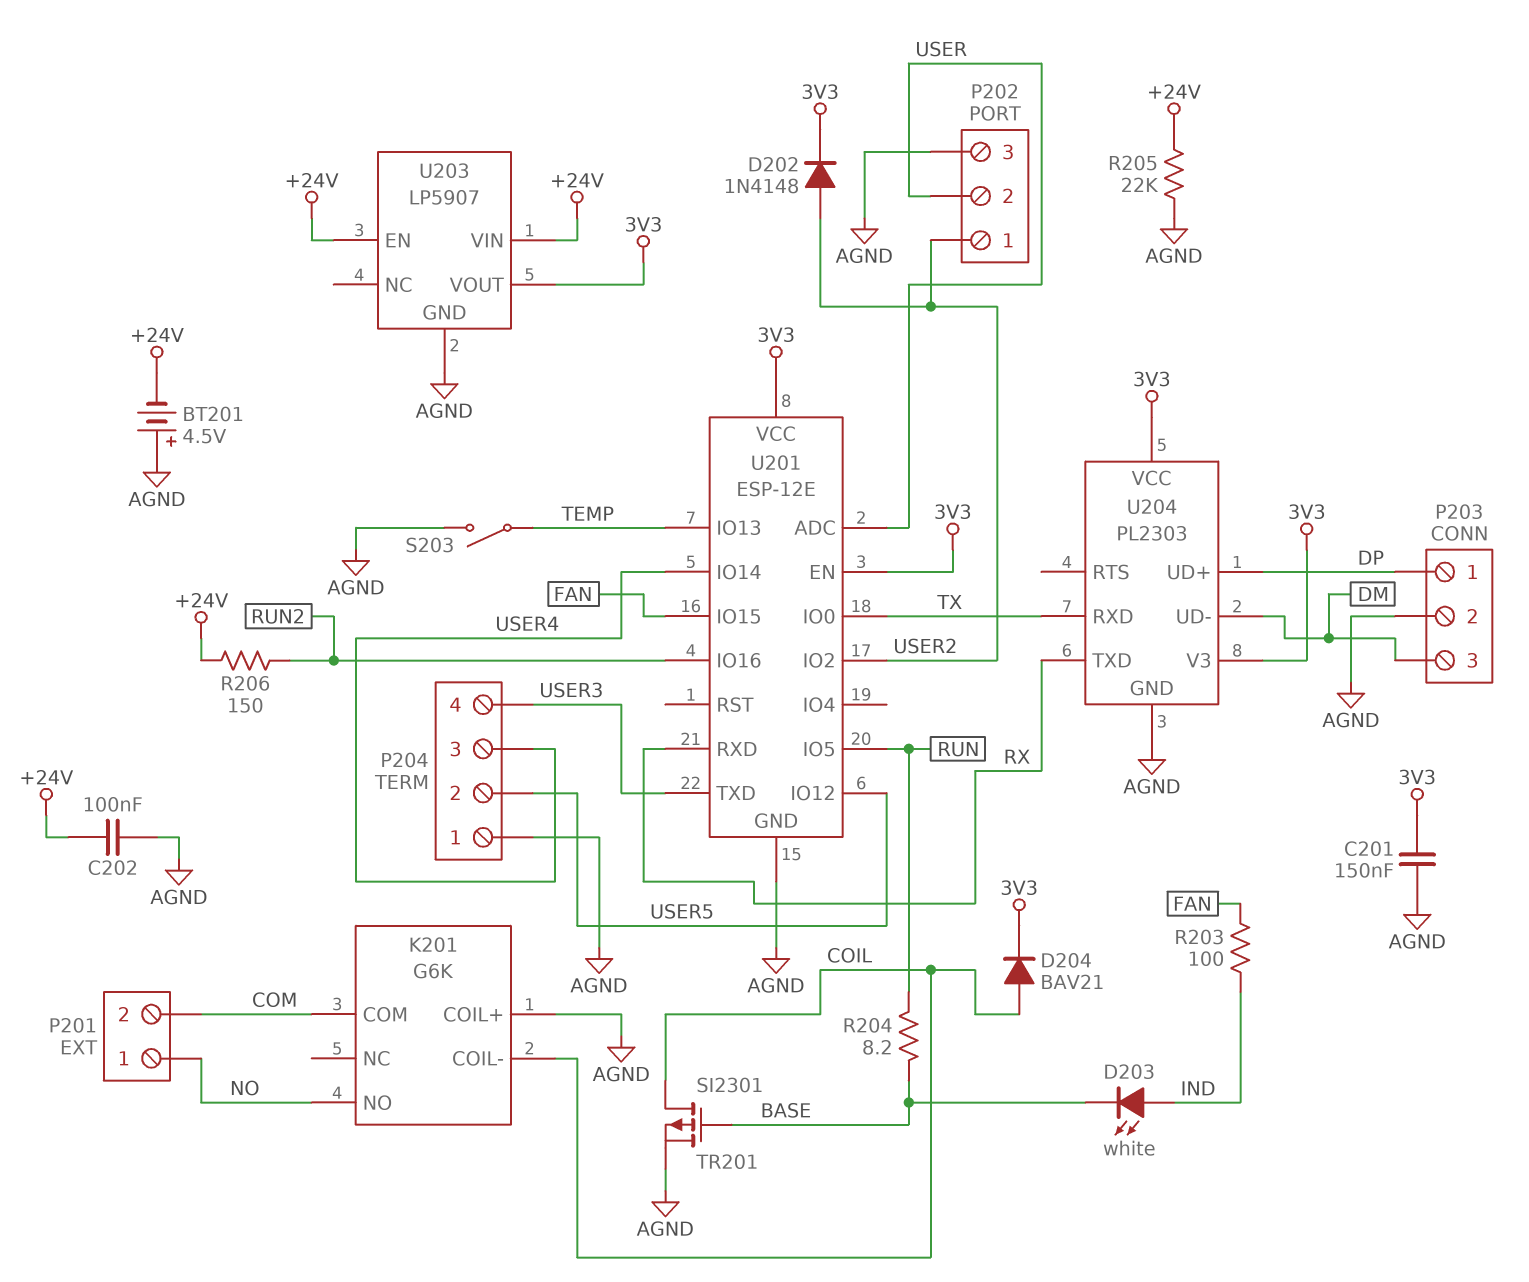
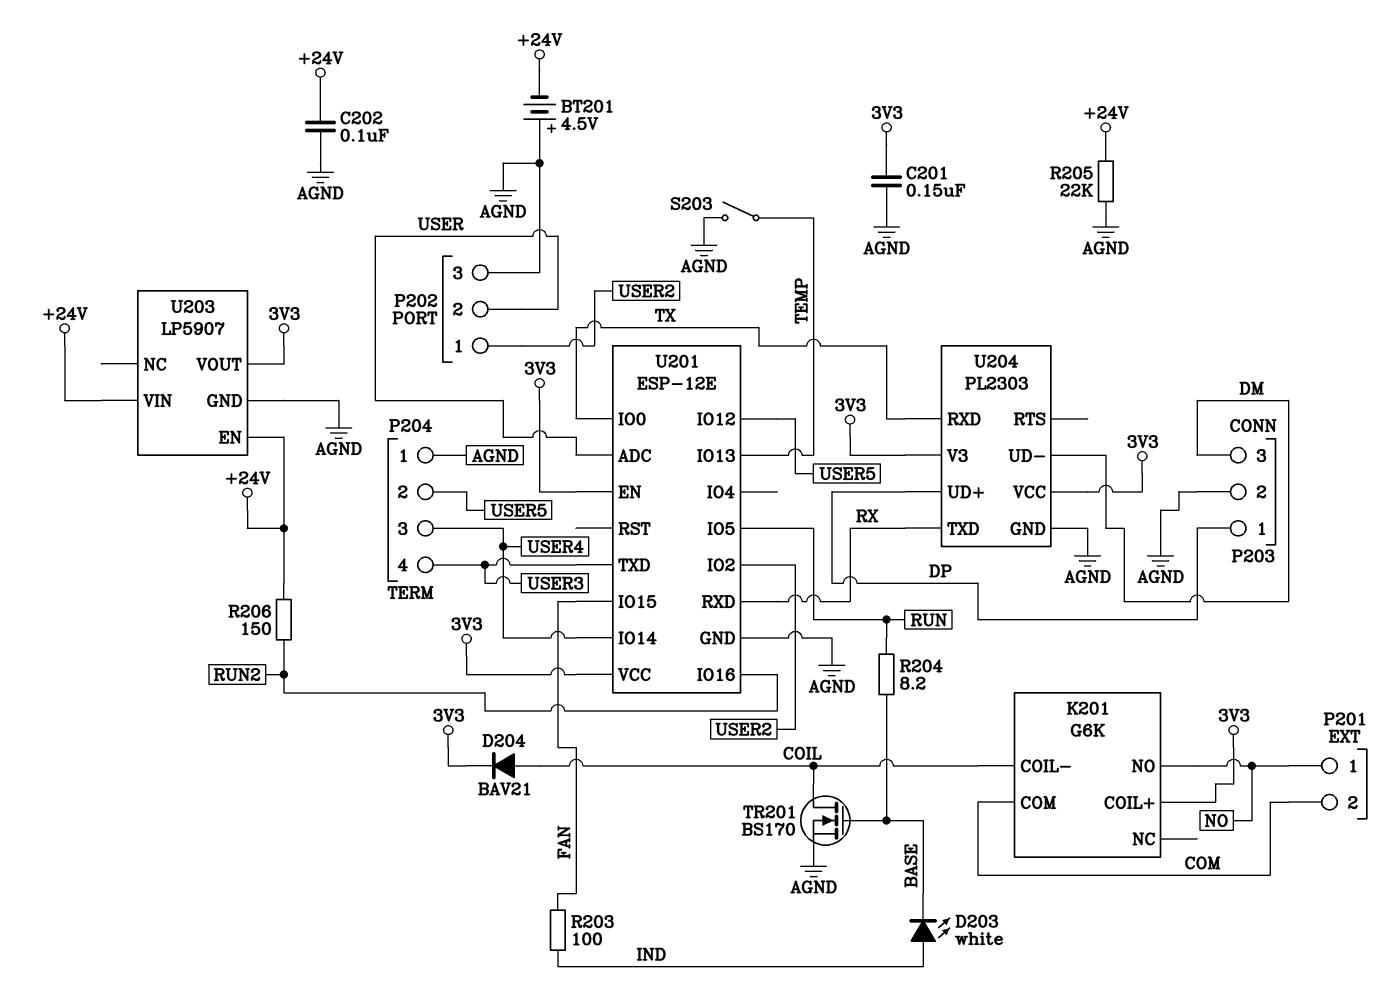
D202: diode 1N4148 (A USER2, K 3V3) -> none
K201 pin COIL+: AGND -> 3V3
TR201: PMOS SI2301 (G BASE, D COIL, S AGND) -> NMOS BS170 (G BASE, D COIL, S AGND)

